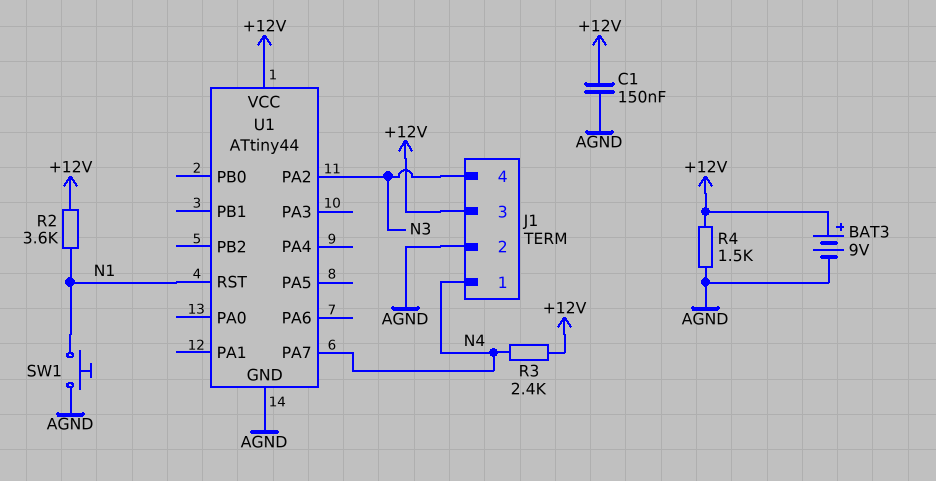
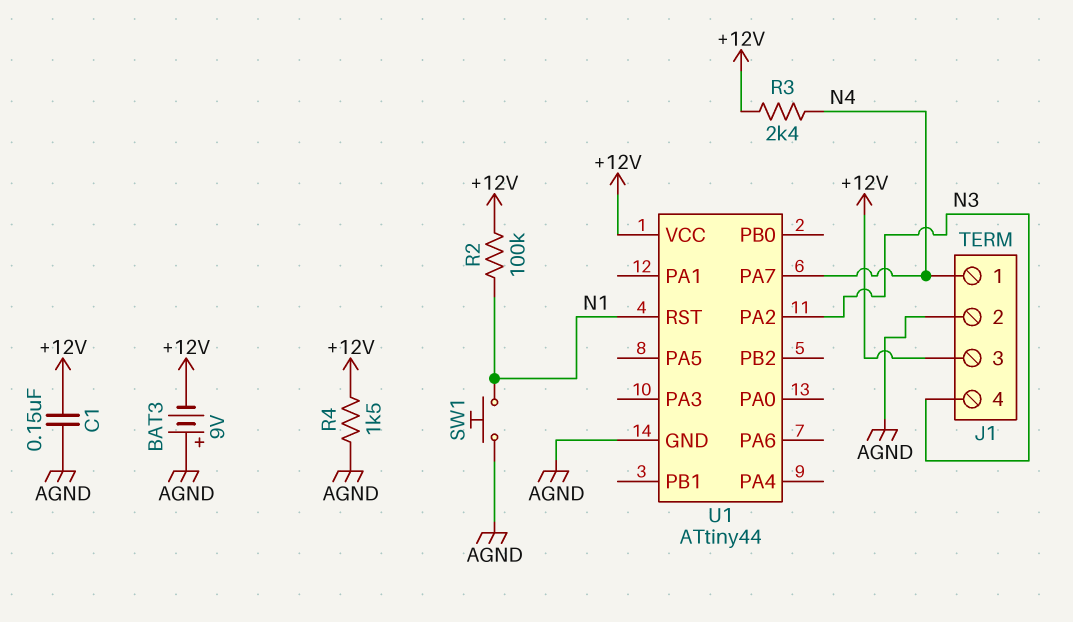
BAT3: 9V (plus +12V, minus AGND) -> 9V (plus AGND, minus +12V)
R2: 3.6k (+12V, N1) -> 100k (+12V, N1)

